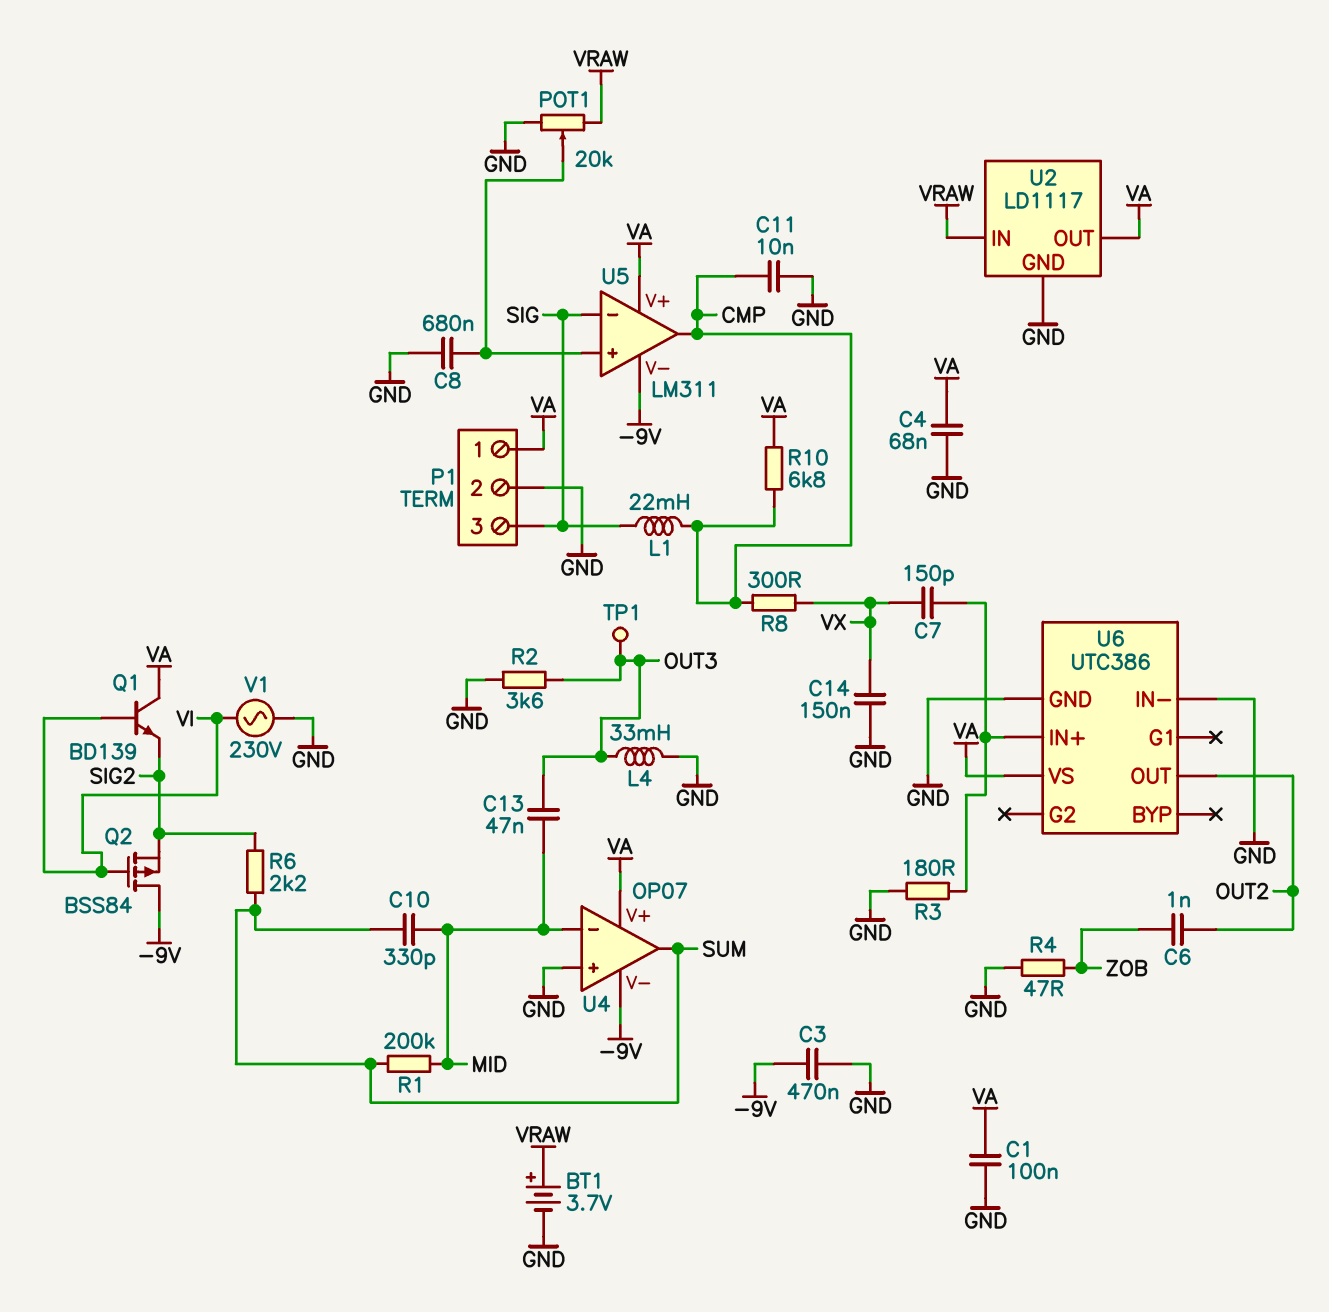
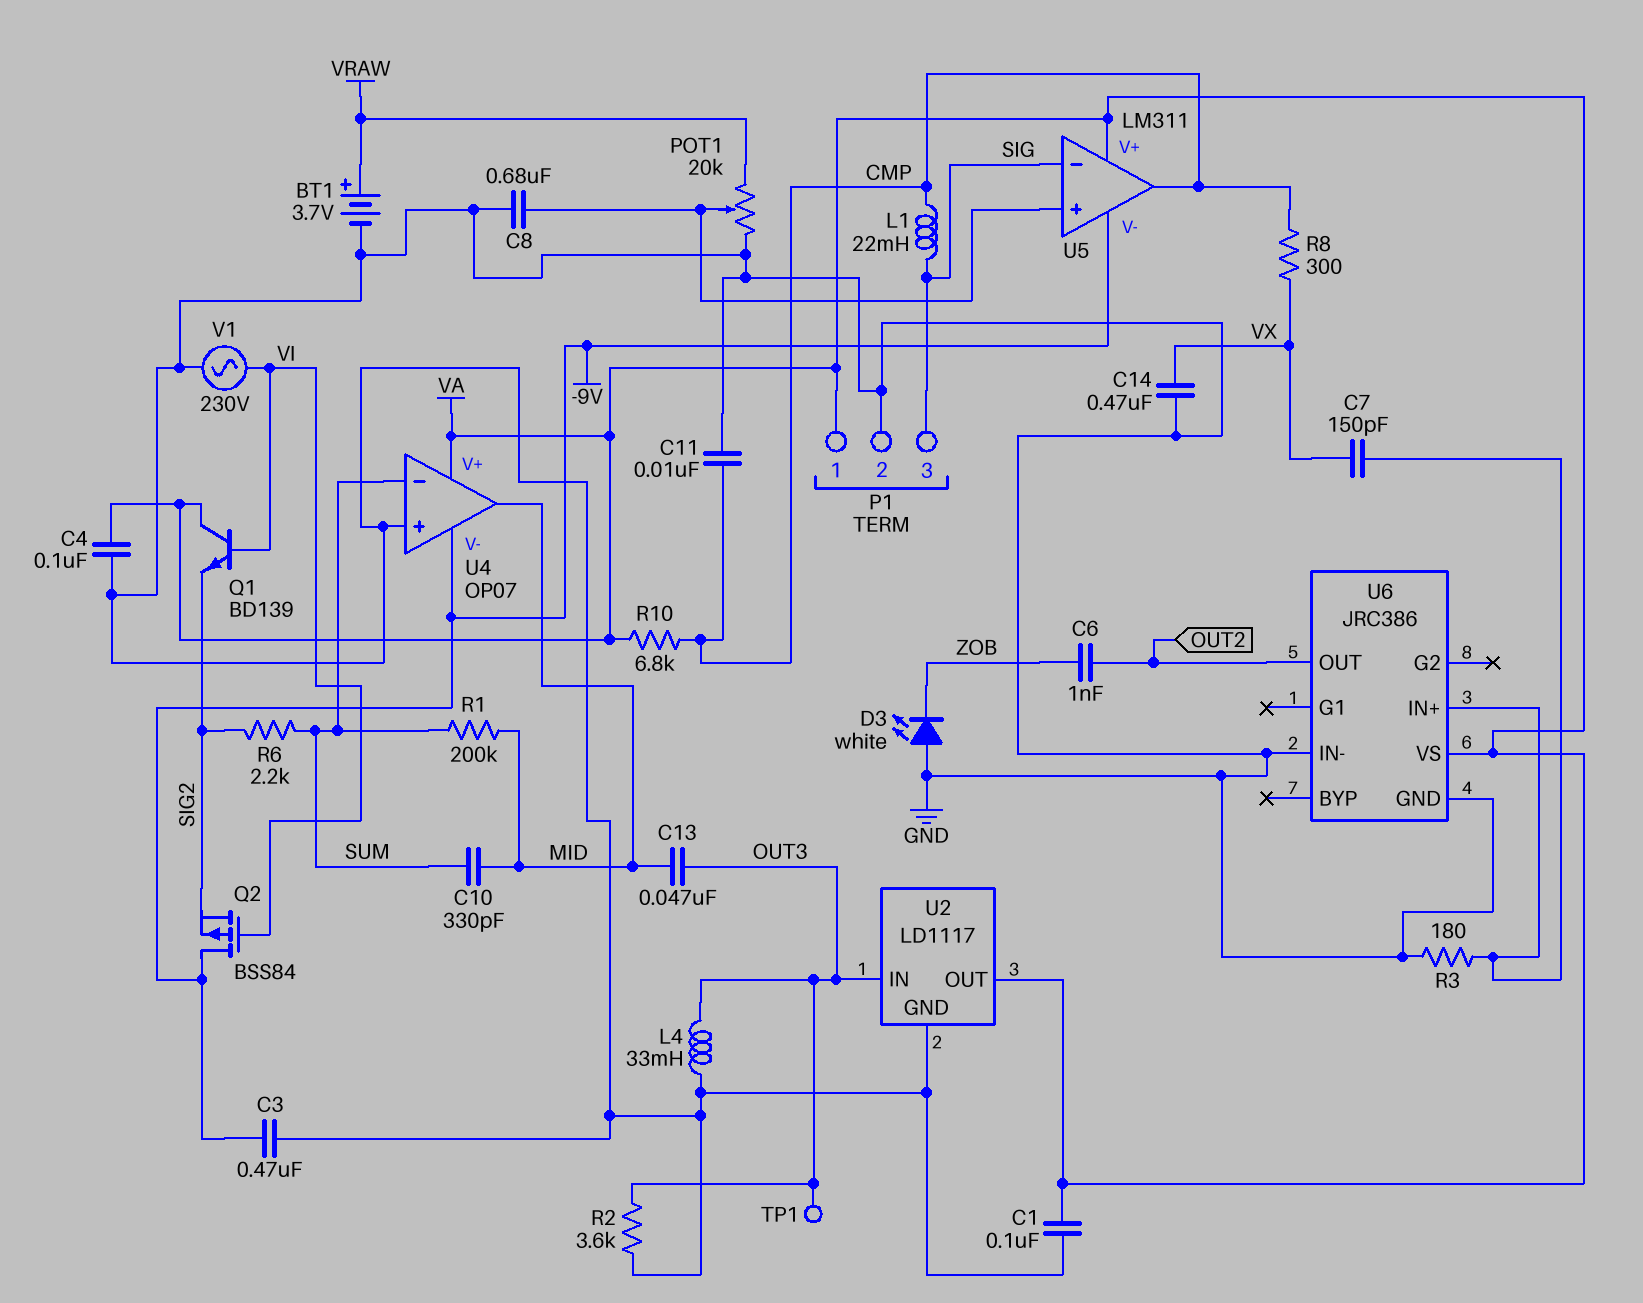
C4: 68nF (GND, VA) -> 100nF (GND, VA)
C14: 150nF (GND, VX) -> 470nF (GND, VX)
D3: none -> LED white (A GND, K ZOB)
R4: 47 (GND, ZOB) -> none
U2 pin IN: VRAW -> OUT3
U4 pin in-: MID -> SUM
U4 pin out: SUM -> MID
U6: UTC386 -> JRC386

